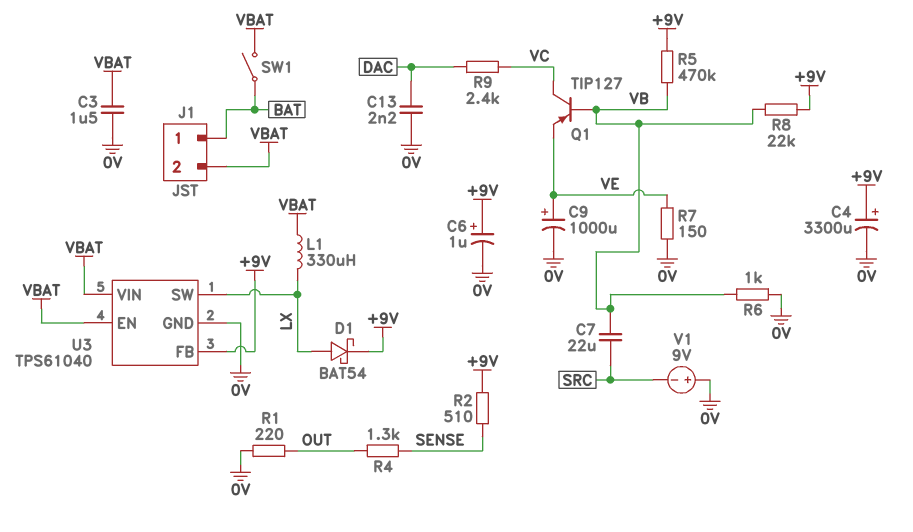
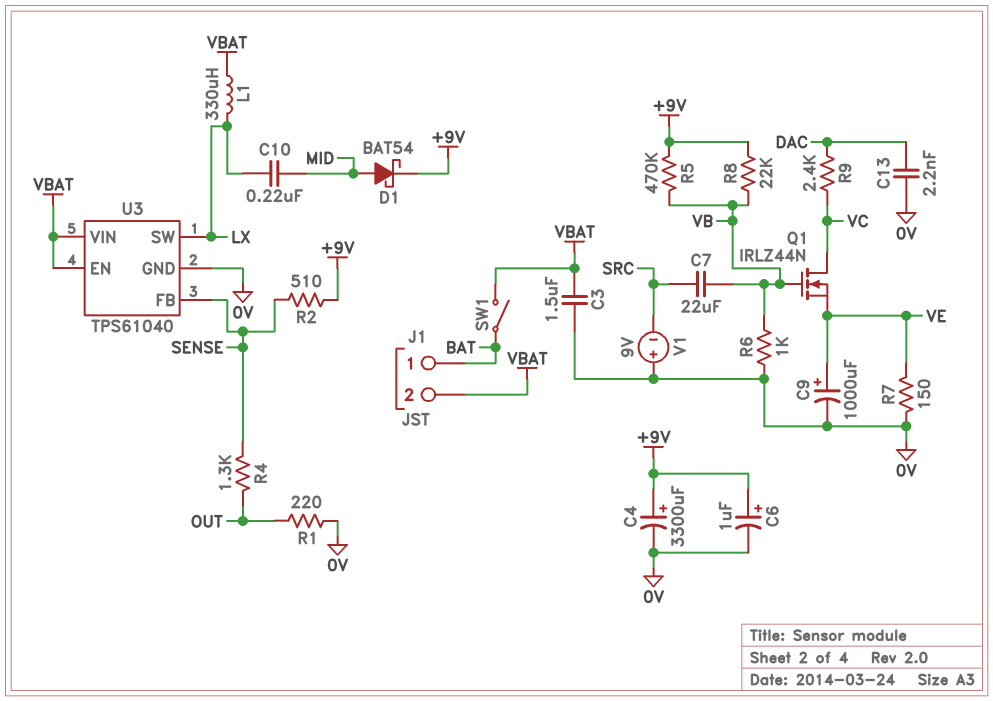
C10: none -> 220nF (LX, MID)
D1: schottky BAT54 (A LX, K +9V) -> schottky BAT54 (A MID, K +9V)
Q1: PNP TIP127 (B VB, C VC, E VE) -> NMOS IRLZ44N (G VB, D VC, S VE)
U3 pin FB: +9V -> SENSE

